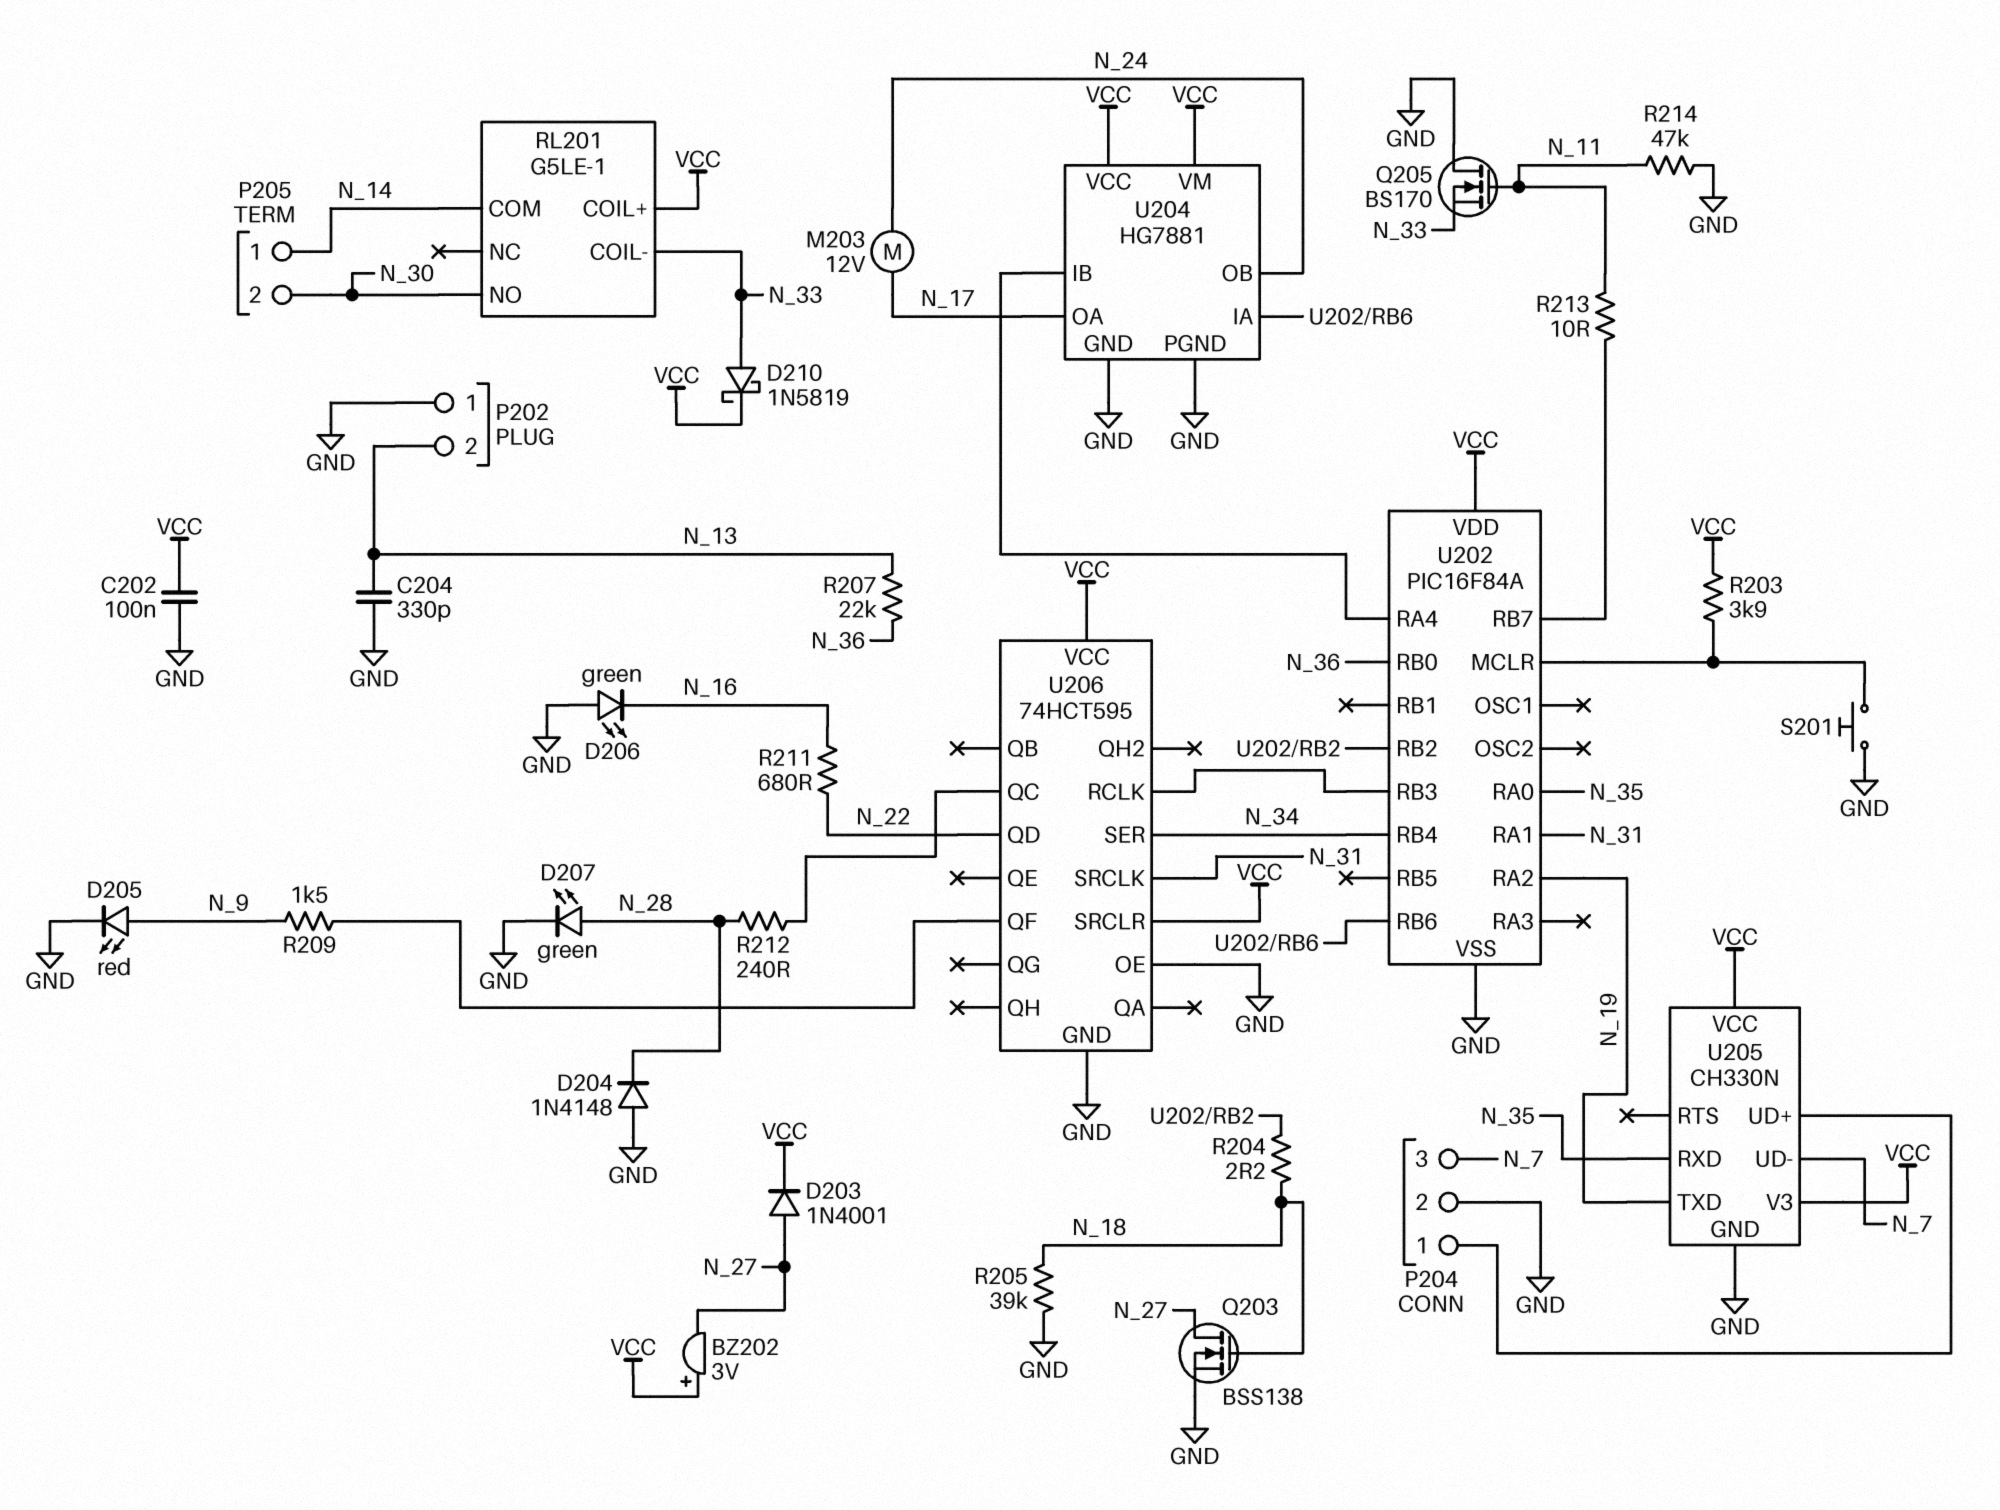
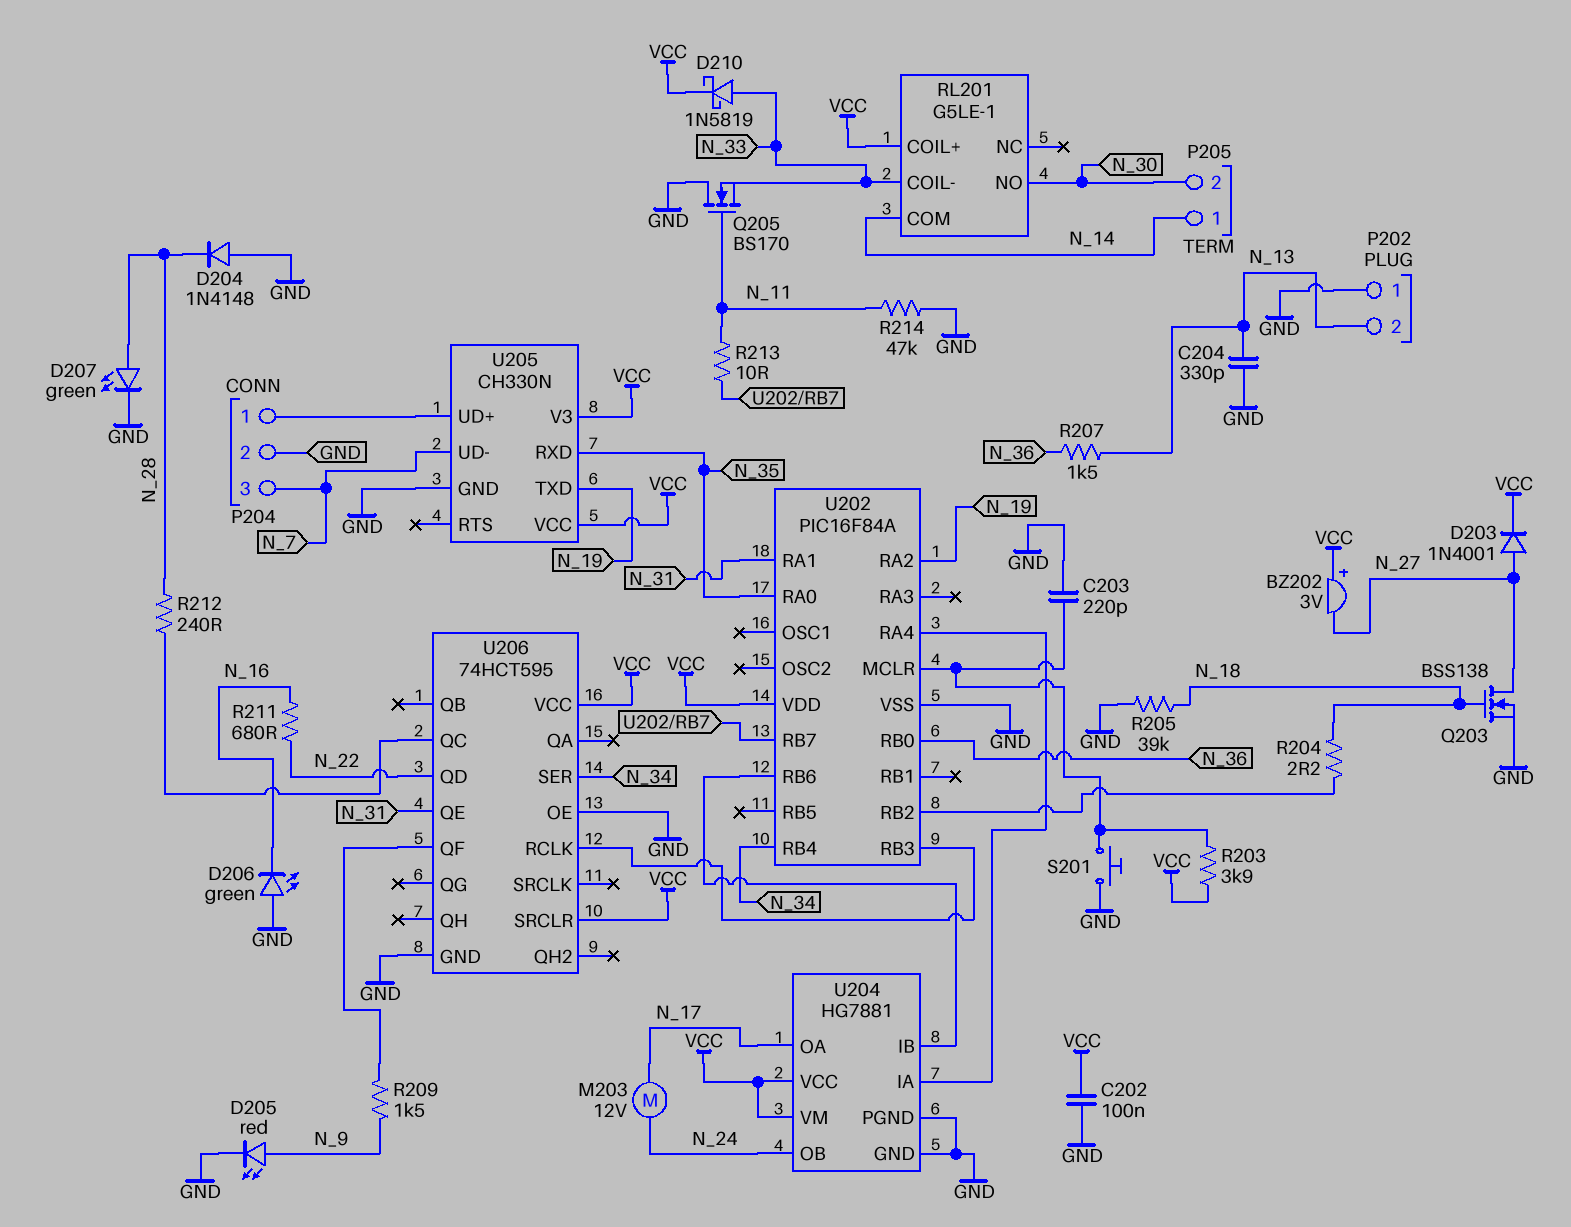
C203: none -> 220pF (GND, U202/MCLR)
R207: 22k (N_13, N_36) -> 1.5k (N_13, N_36)
U204 pin IA: U202/RB6 -> U202/RA4
U204 pin IB: U202/RA4 -> U202/RB6
U206 pin QE: none -> N_31
U206 pin SRCLK: N_31 -> none

